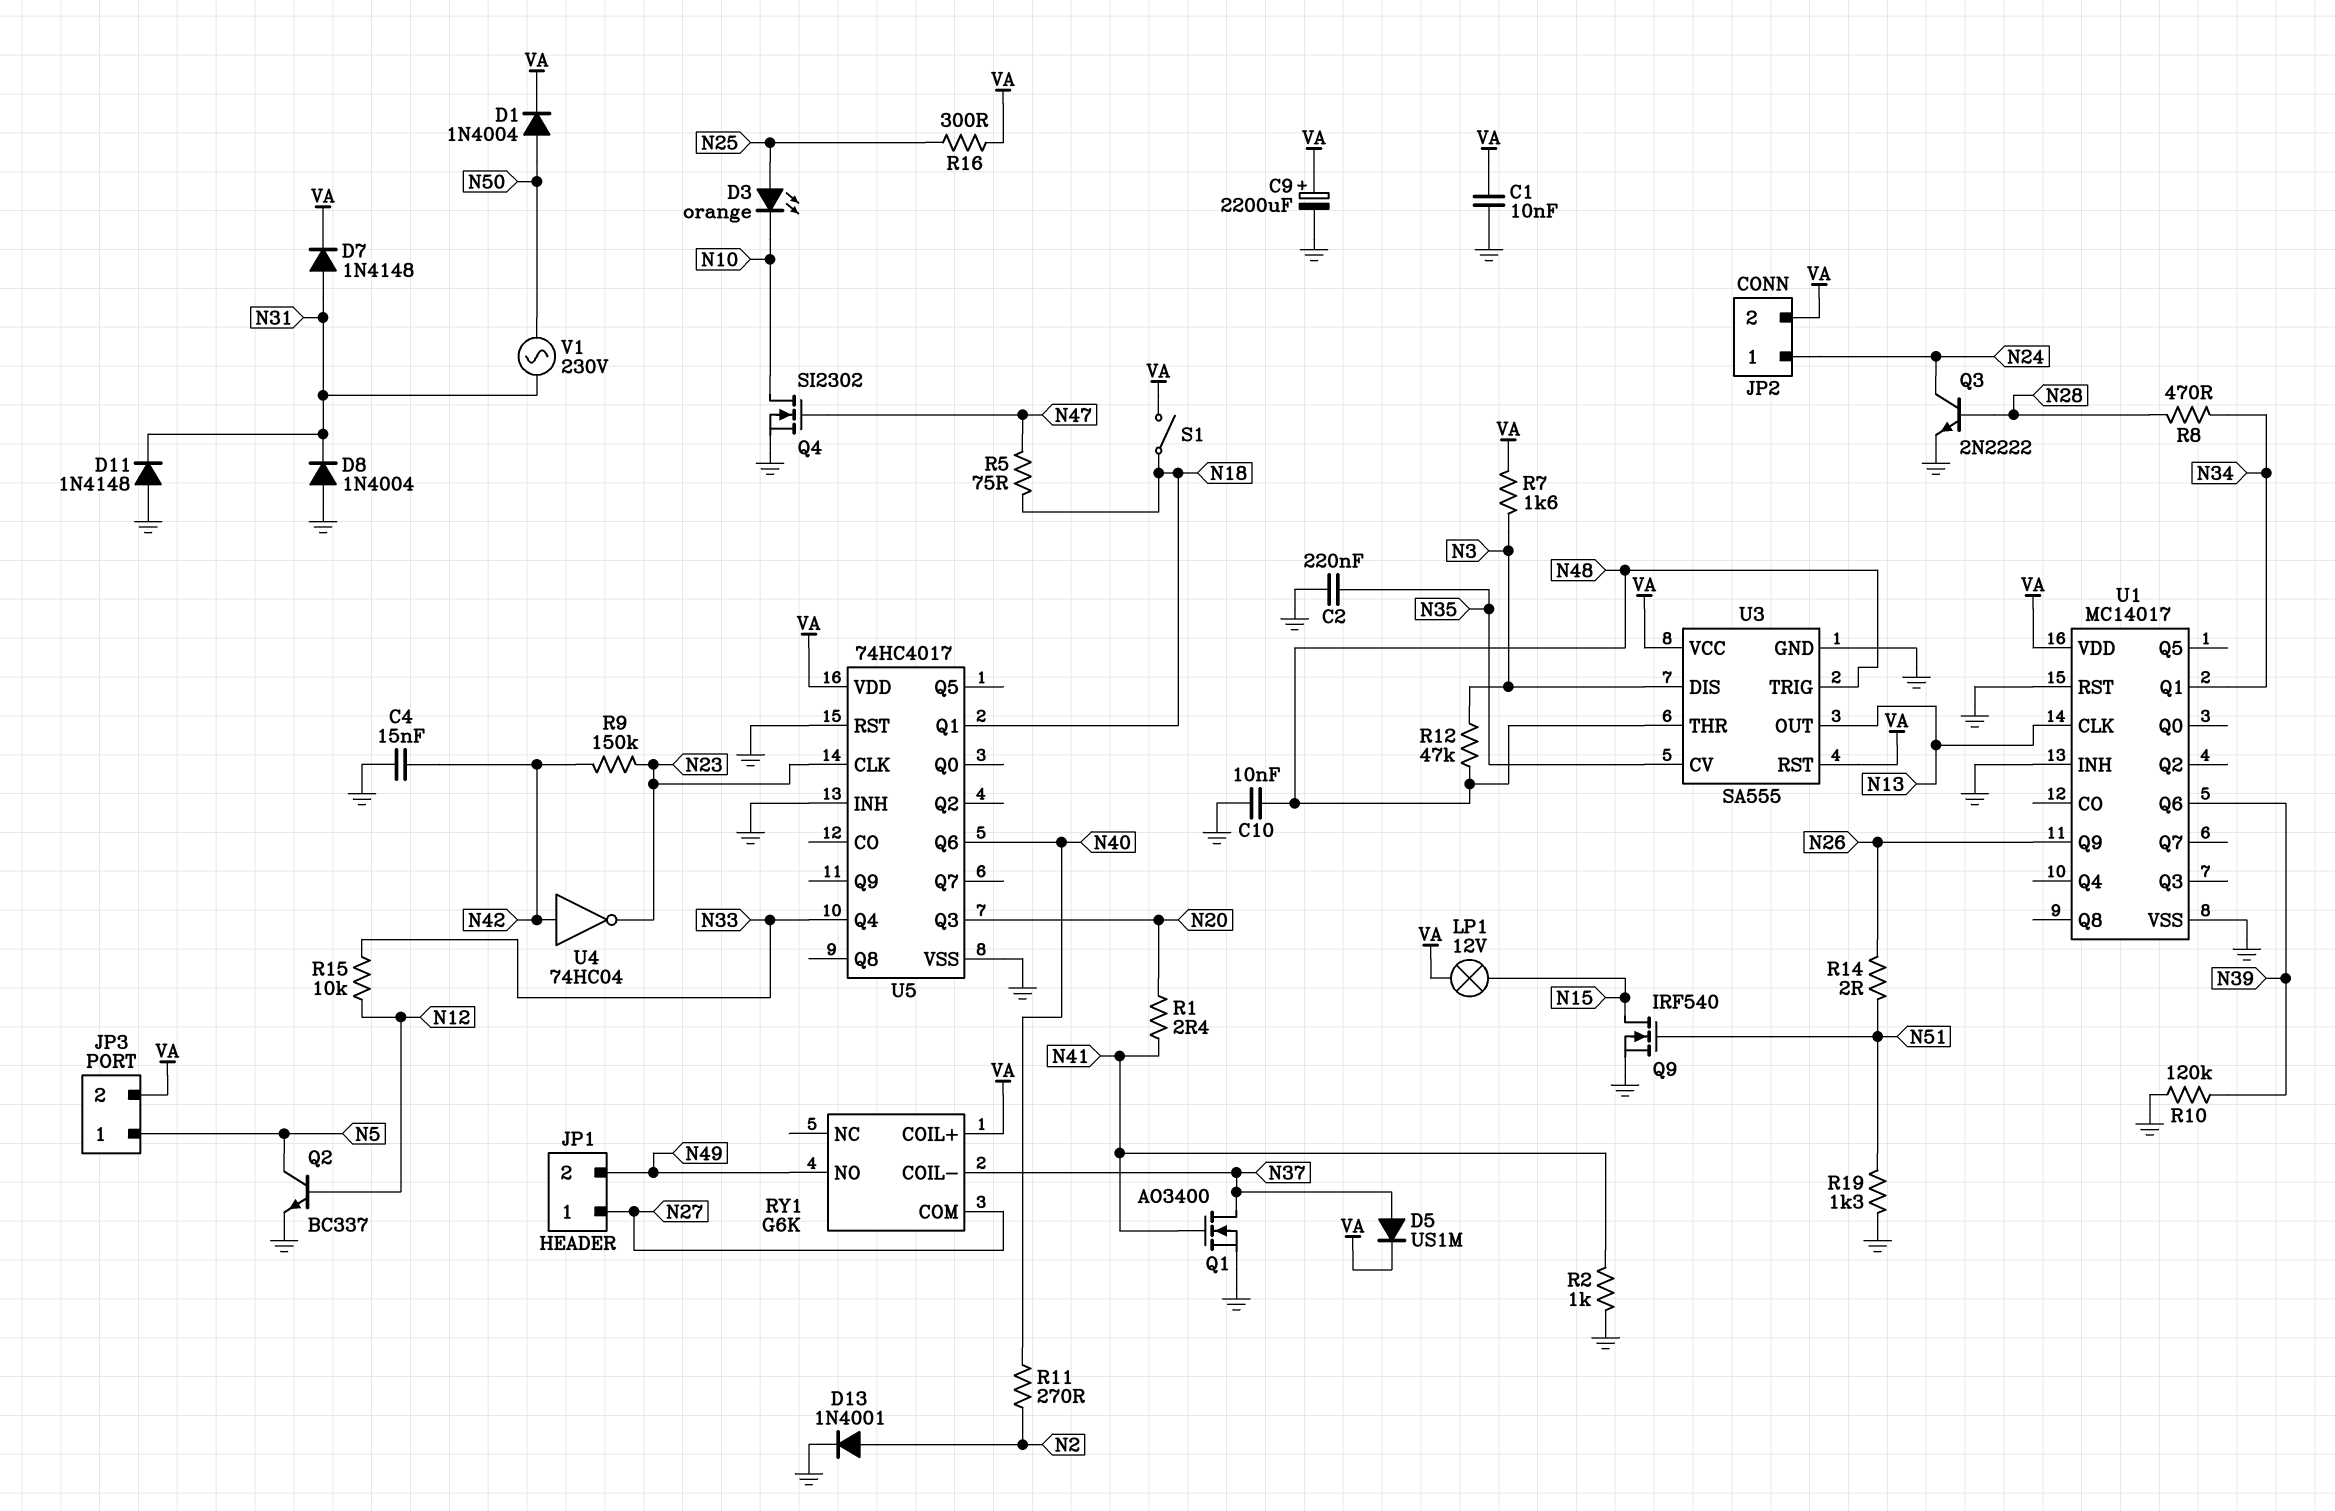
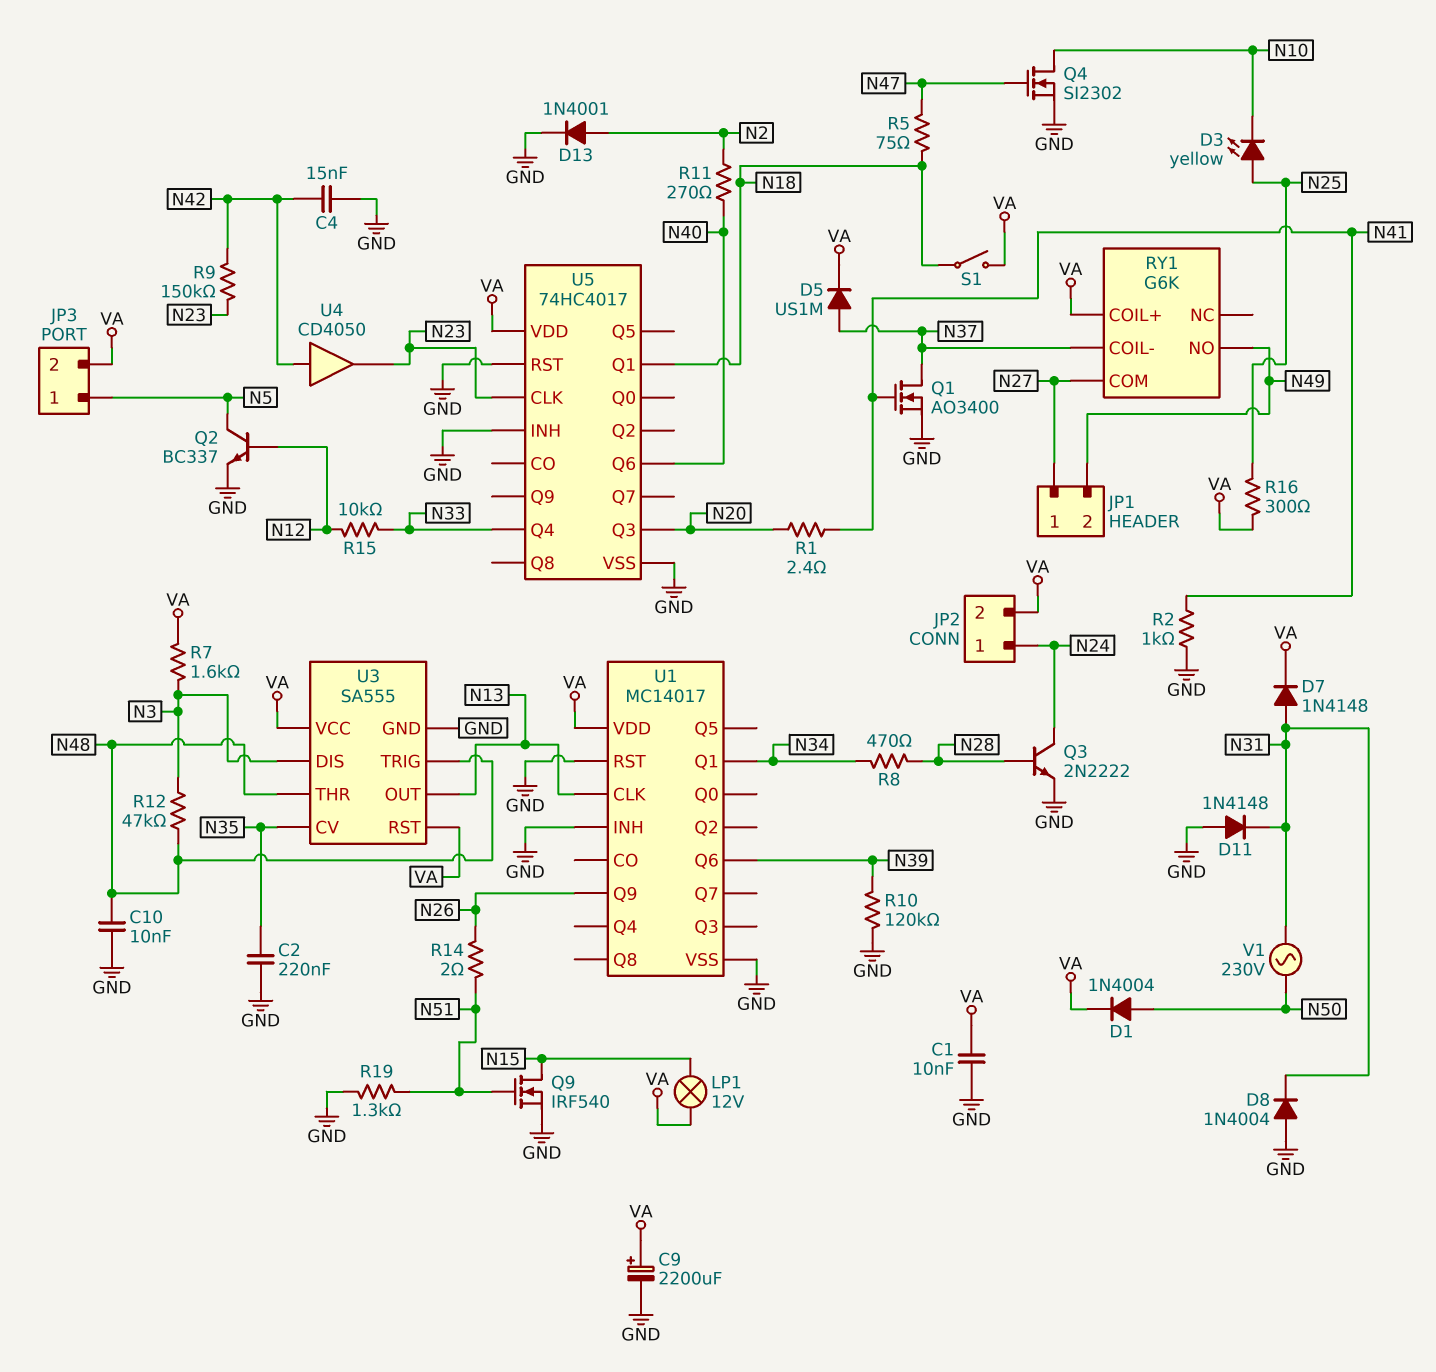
D3: LED orange (A N25, K N10) -> LED yellow (A N25, K N10)
U4: NOT 74HC04 (in N42, out N23) -> buffer CD4050 (in N42, out N23)

